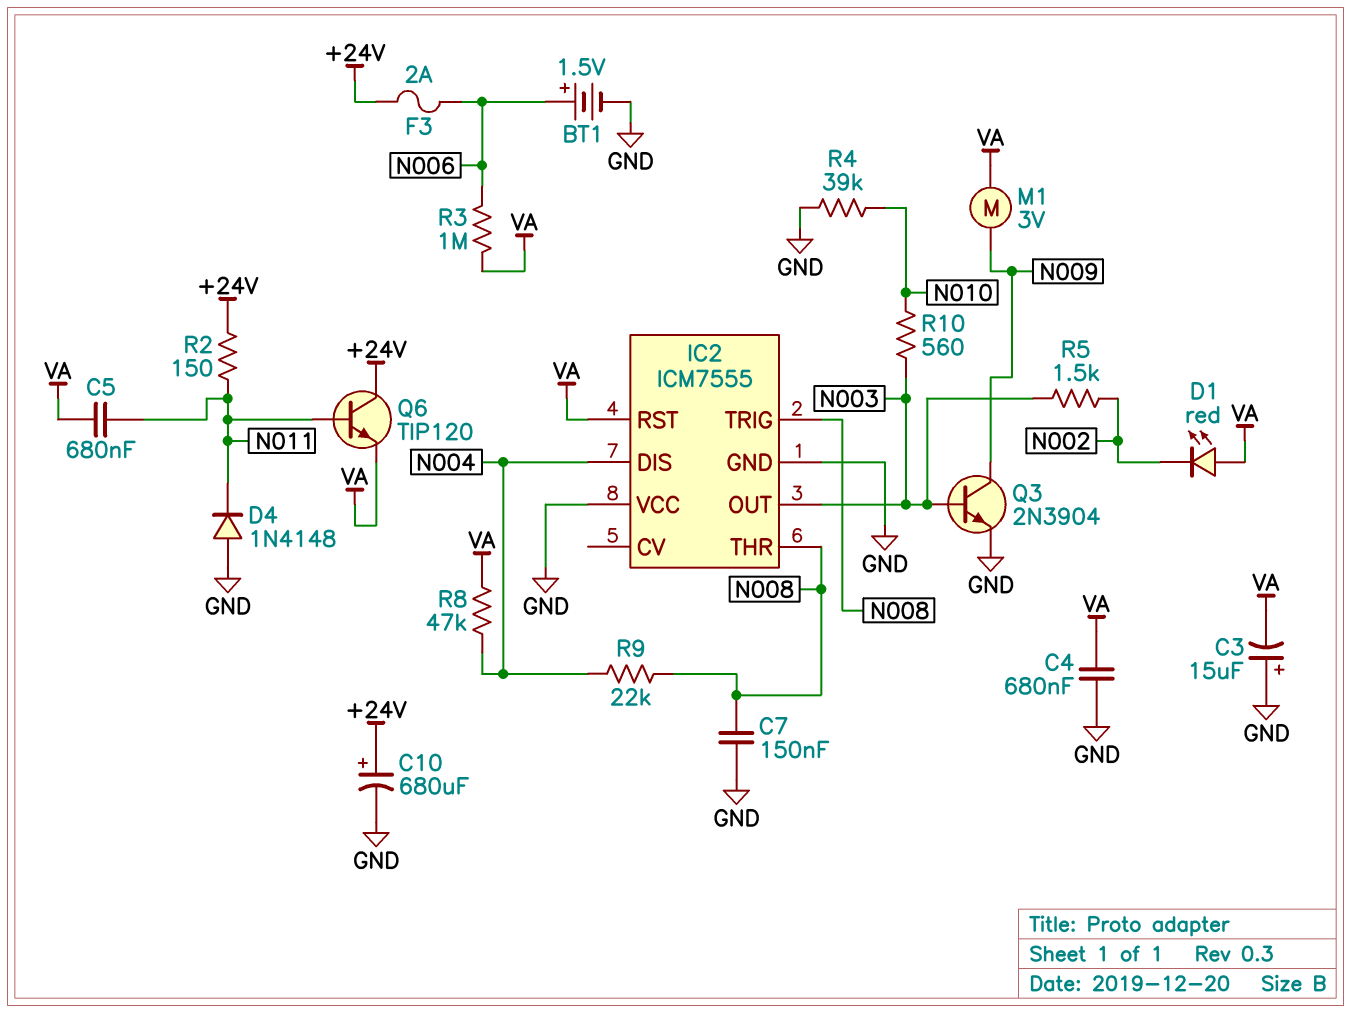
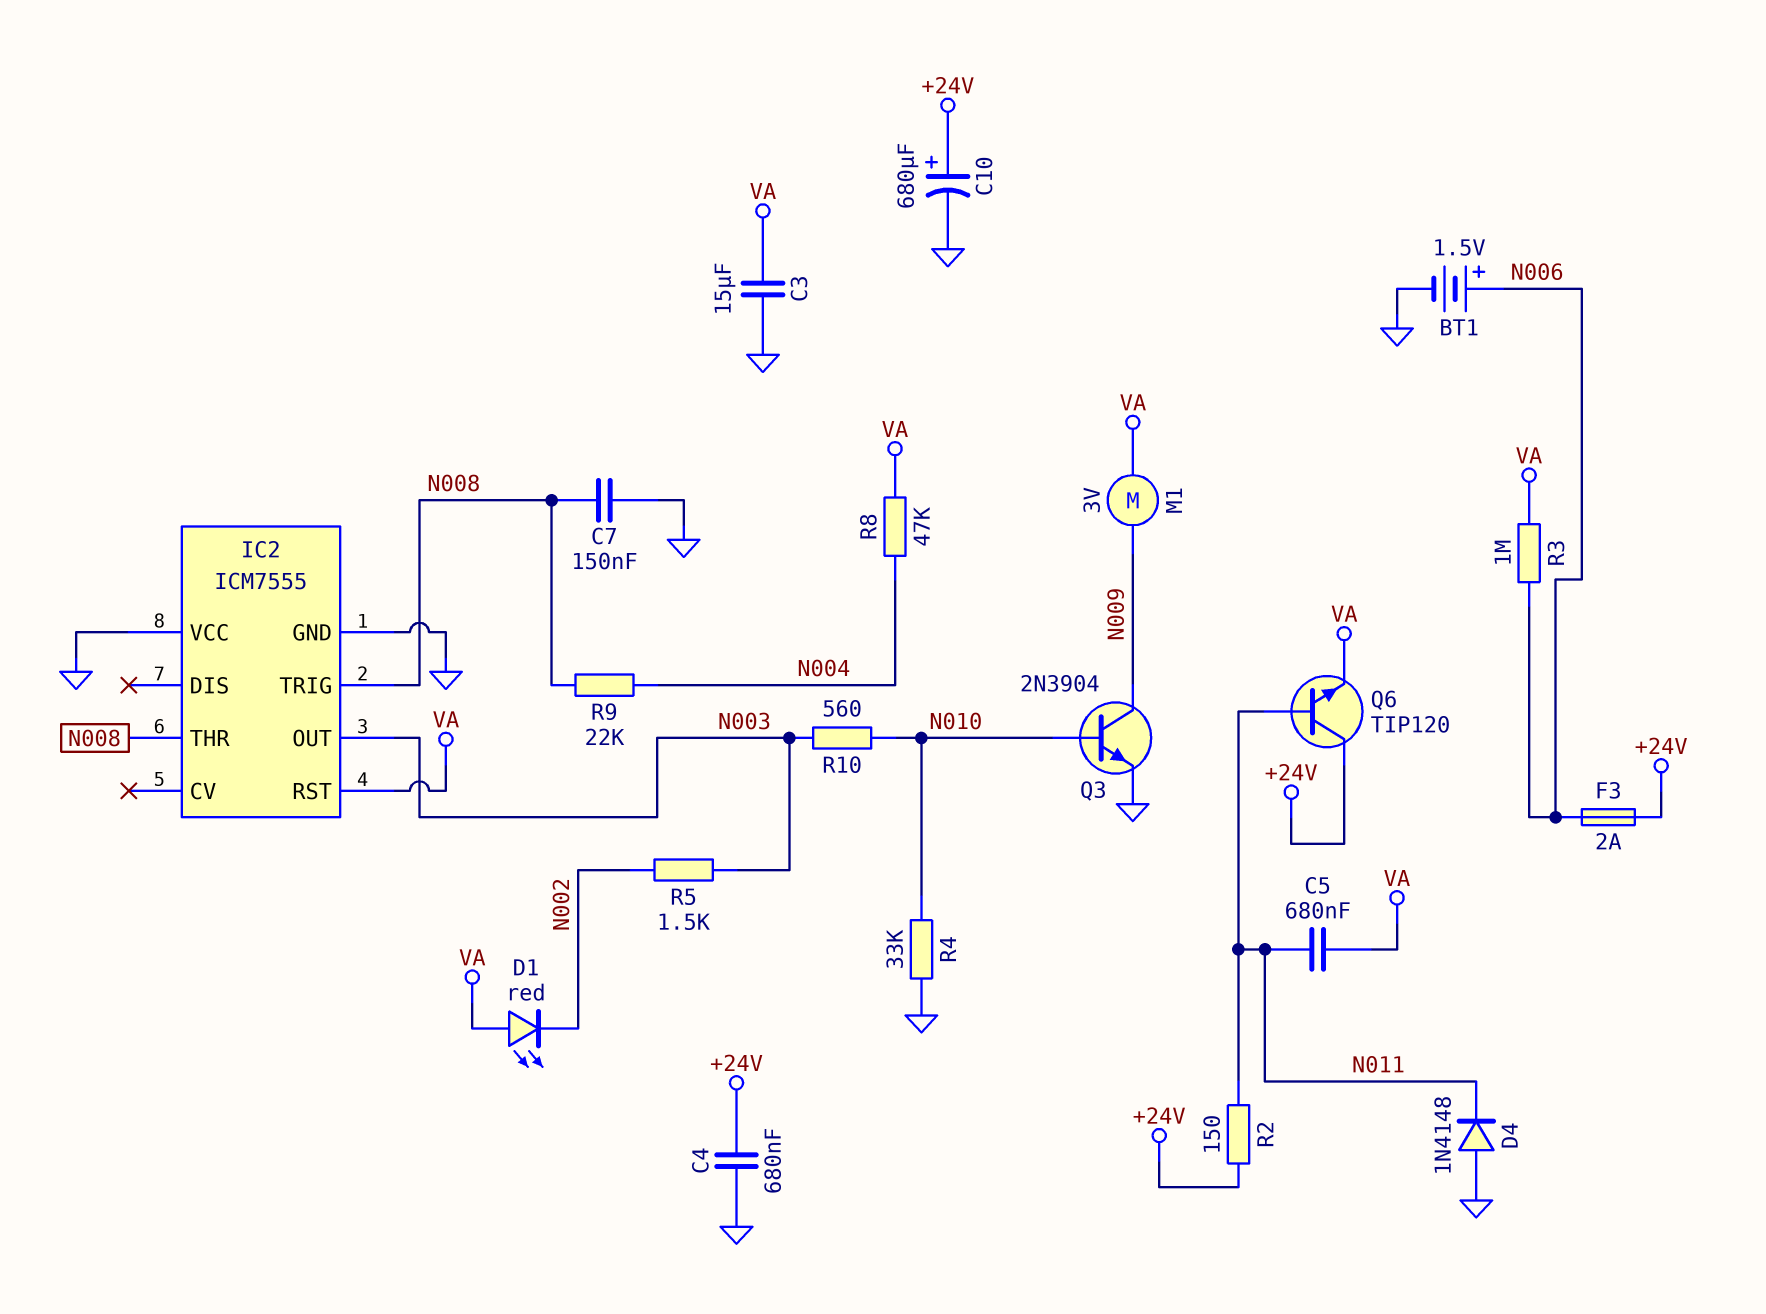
C3: 15uF (plus GND, minus VA) -> 15uF (GND, VA)
C4: 680nF (GND, VA) -> 680nF (+24V, GND)
IC2 pin DIS: N004 -> none
Q3: NPN 2N3904 (B N003, C N009, E GND) -> NPN 2N3904 (B N010, C N009, E GND)
R4: 39k (GND, N010) -> 33k (GND, N010)

